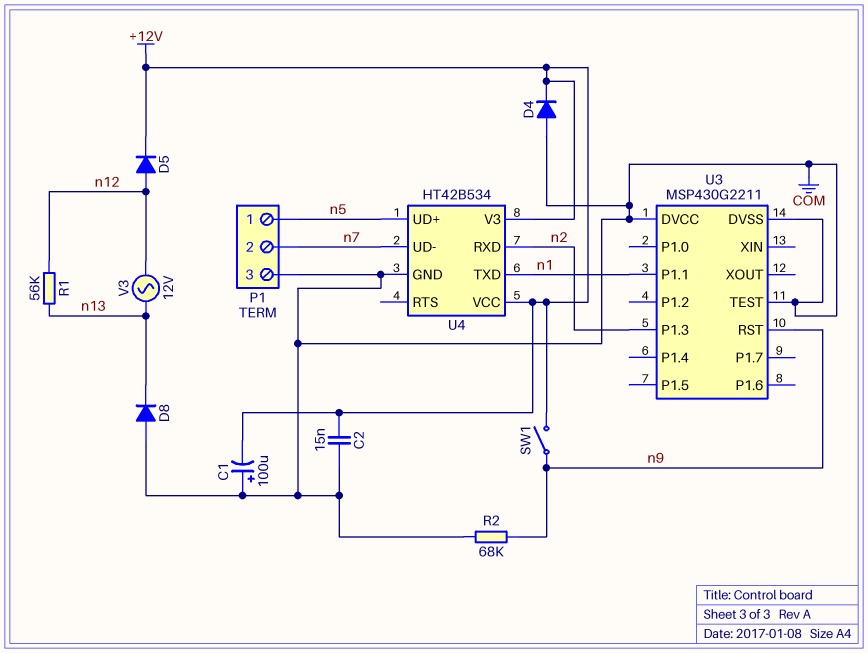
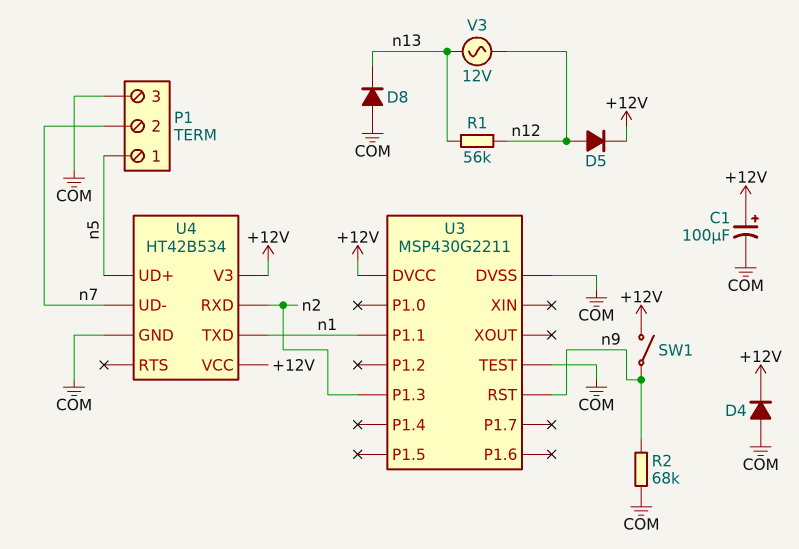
C1: 100uF (plus COM, minus +12V) -> 100uF (plus +12V, minus COM)
C2: 15nF (+12V, COM) -> none
U3 pin DVCC: COM -> +12V

